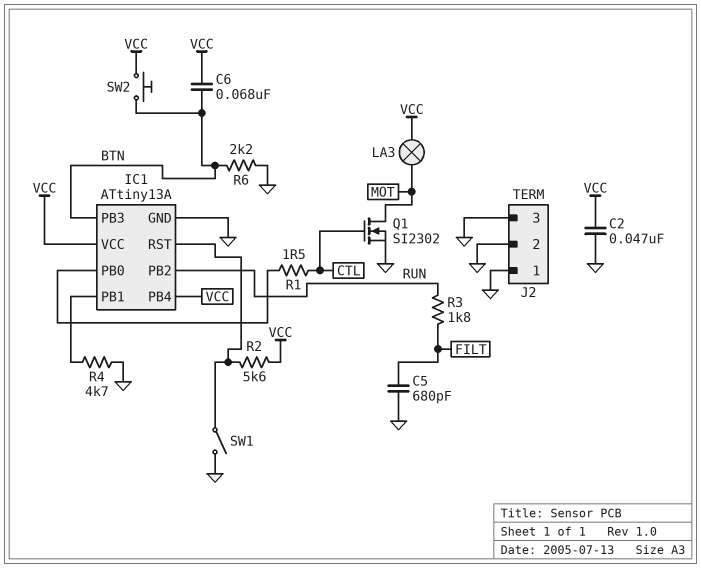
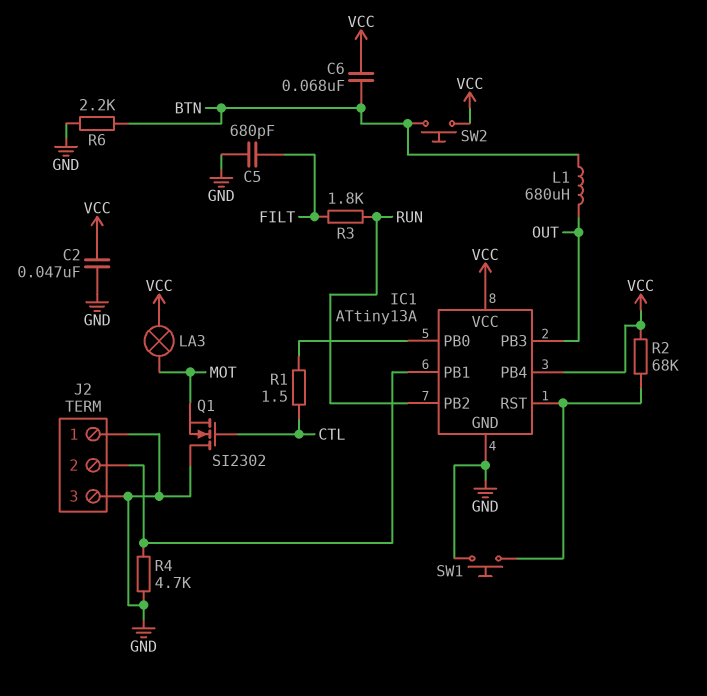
IC1 pin PB3: BTN -> OUT
J2 pin 2: GND -> IC1/PB1
L1: none -> 680uH (BTN, OUT)
Q1: NMOS SI2302 (G CTL, D MOT, S GND) -> NMOS SI2302 (G CTL, D GND, S MOT)
R2: 5.6k (IC1/RST, VCC) -> 68k (IC1/RST, VCC)
SW1: switch (GND, IC1/RST) -> button (GND, IC1/RST)

